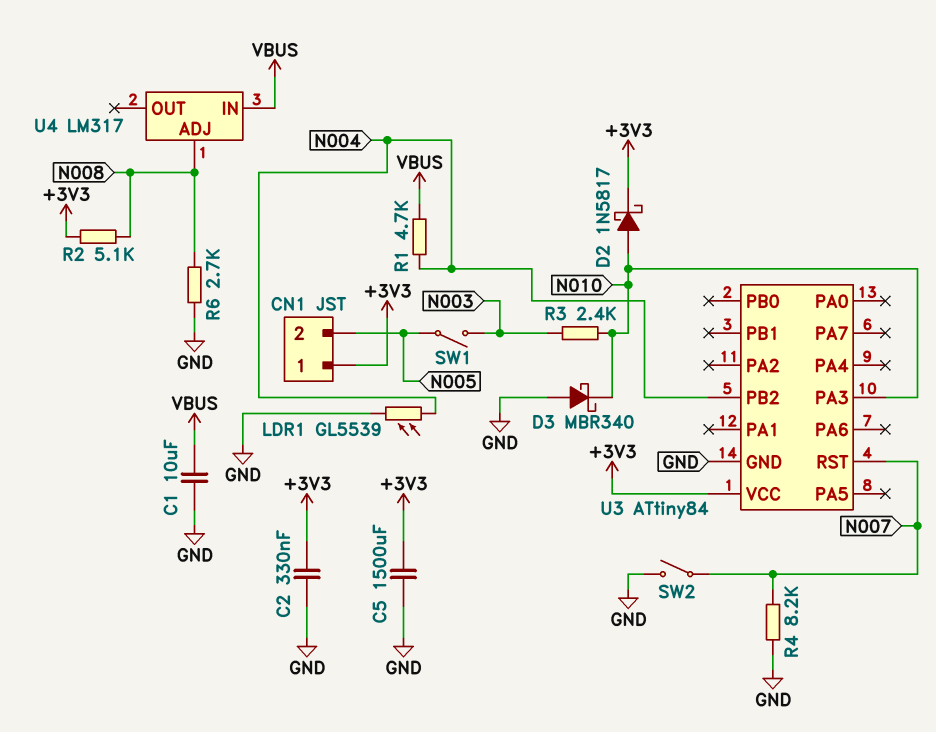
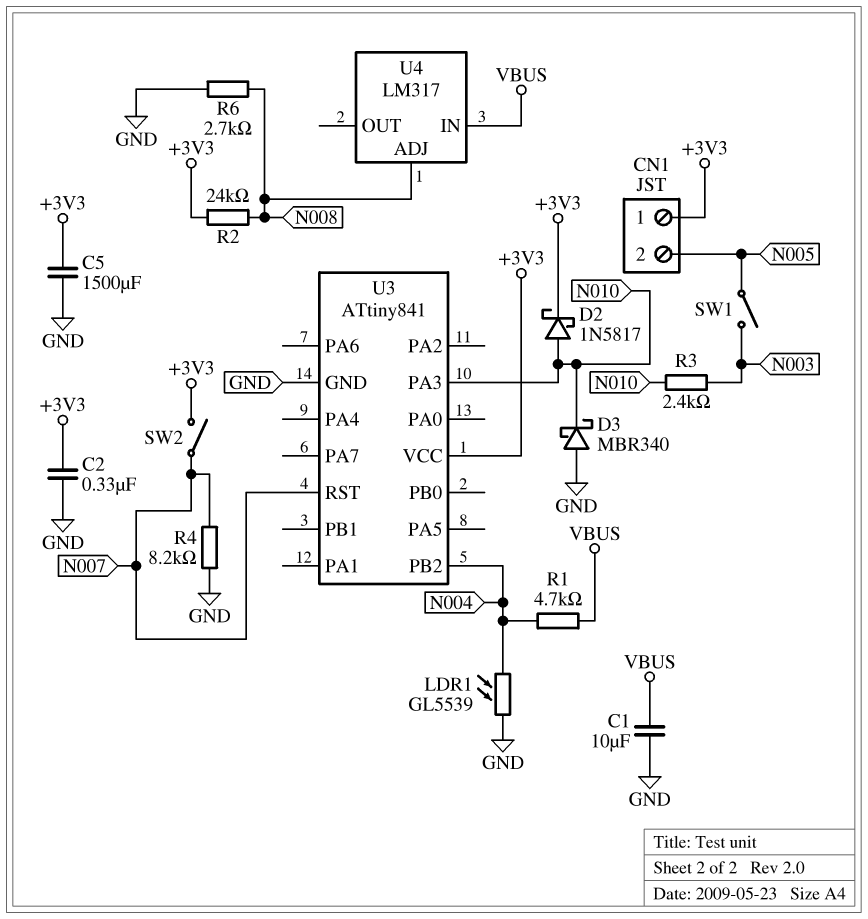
R2: 5.1k (+3V3, N008) -> 24k (+3V3, N008)
SW2: switch (GND, N007) -> switch (+3V3, N007)
U3: ATtiny84 -> ATtiny841

